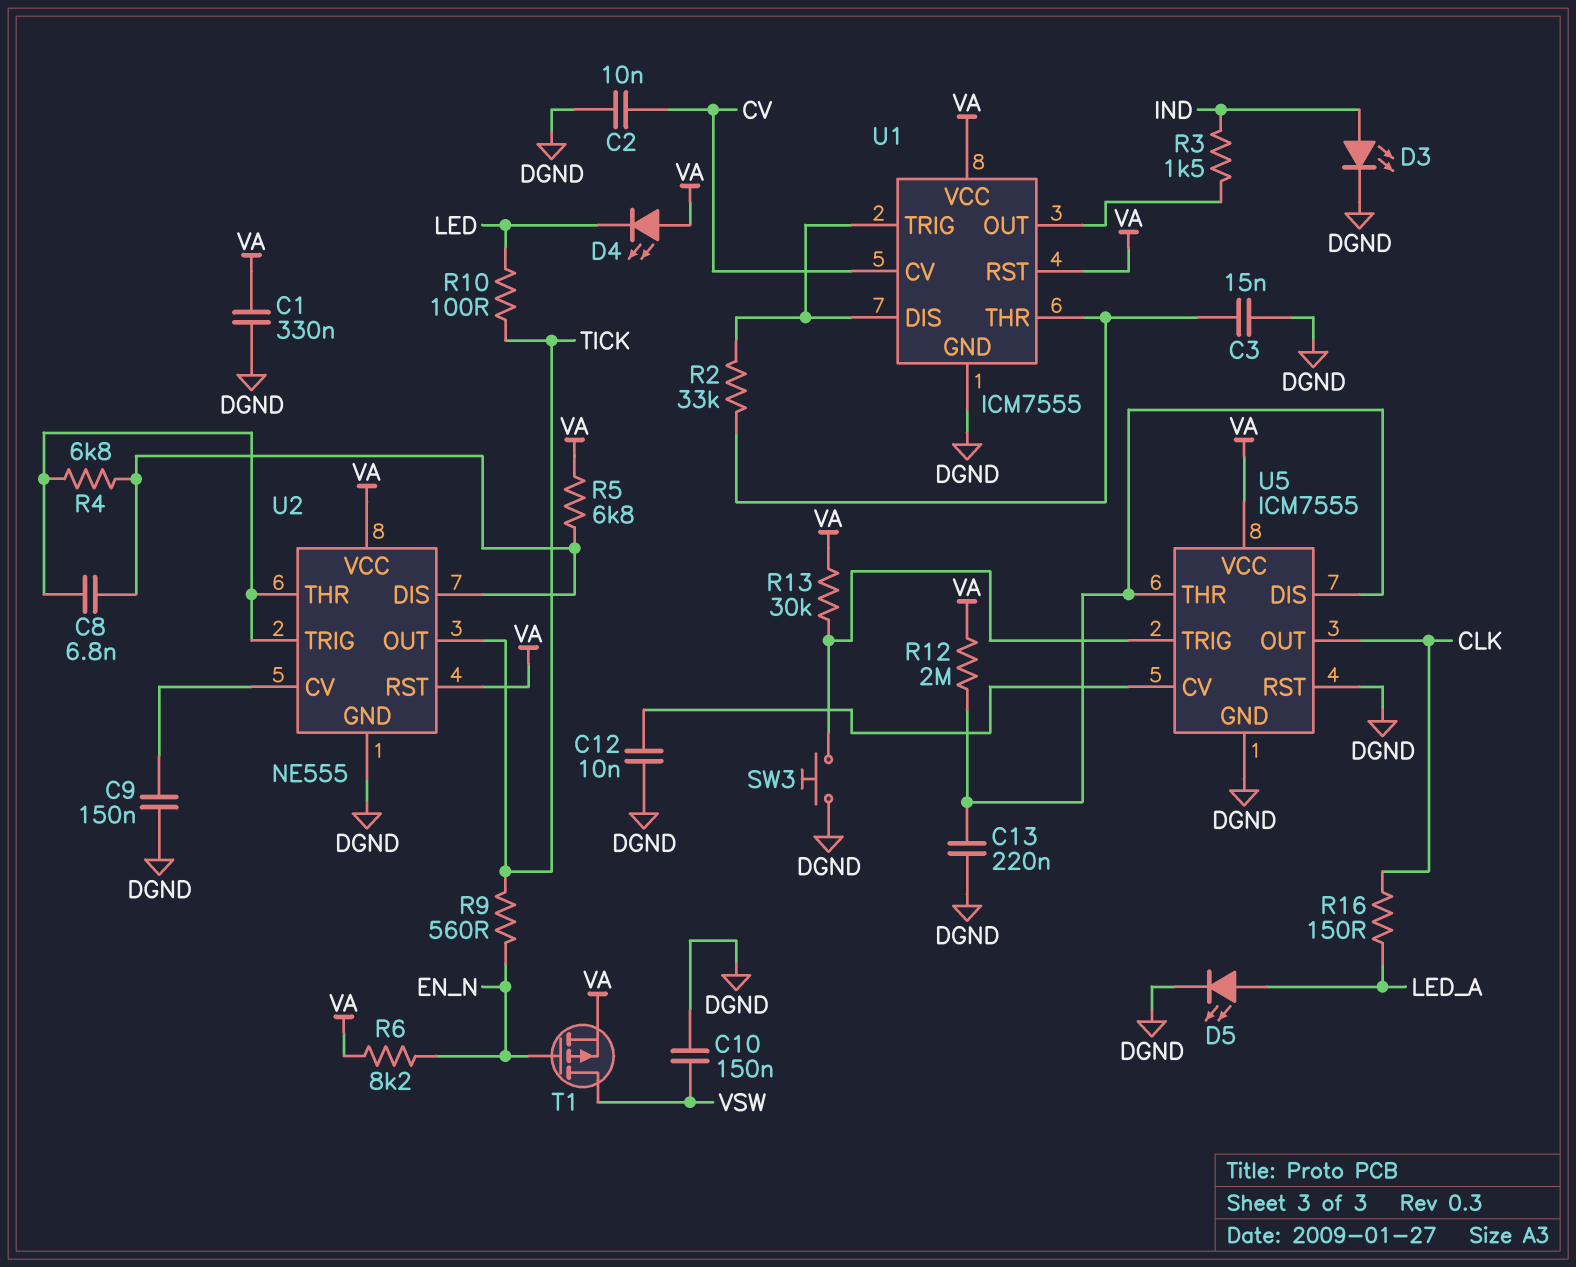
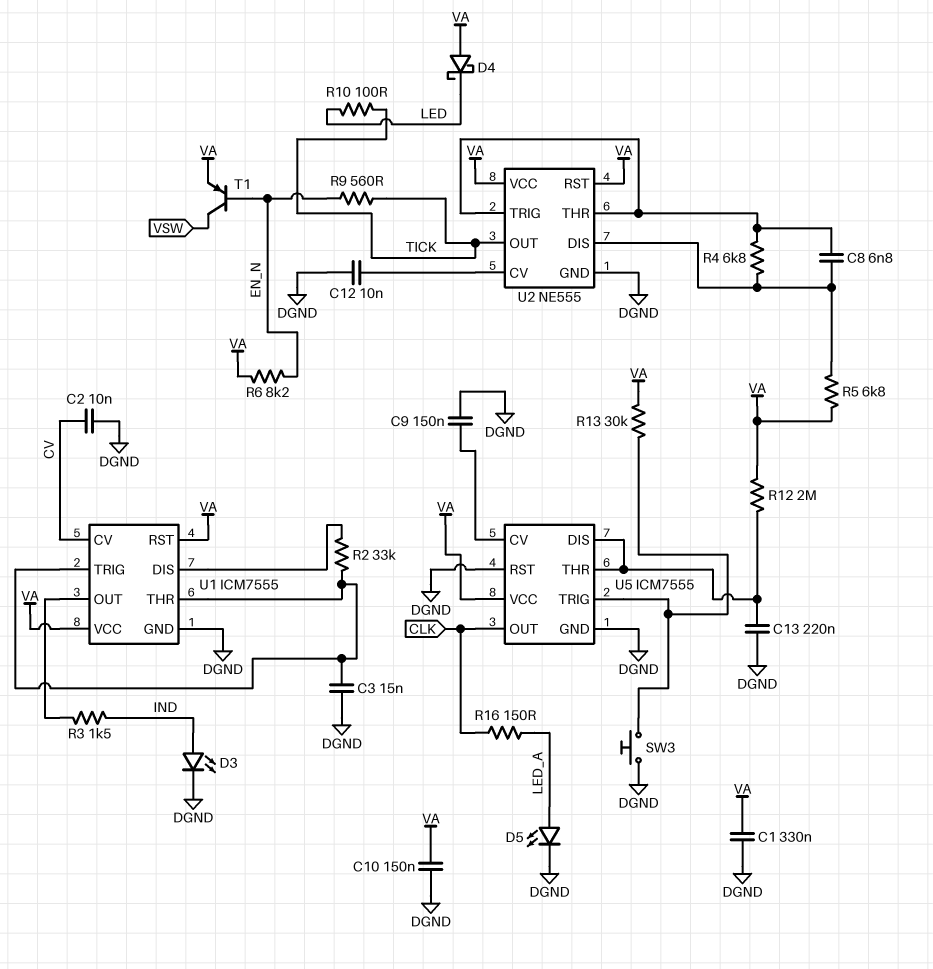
C9: 150nF (DGND, U2/CV) -> 150nF (DGND, U5/CV)
C10: 150nF (DGND, VSW) -> 150nF (DGND, VA)
C12: 10nF (DGND, U5/CV) -> 10nF (DGND, U2/CV)
D4: LED (A VA, K LED) -> schottky (A VA, K LED)
T1: PMOS (G EN_N, D VSW, S VA) -> PNP (B EN_N, C VSW, E VA)
U1 pin TRIG: U1/DIS -> U1/THR

